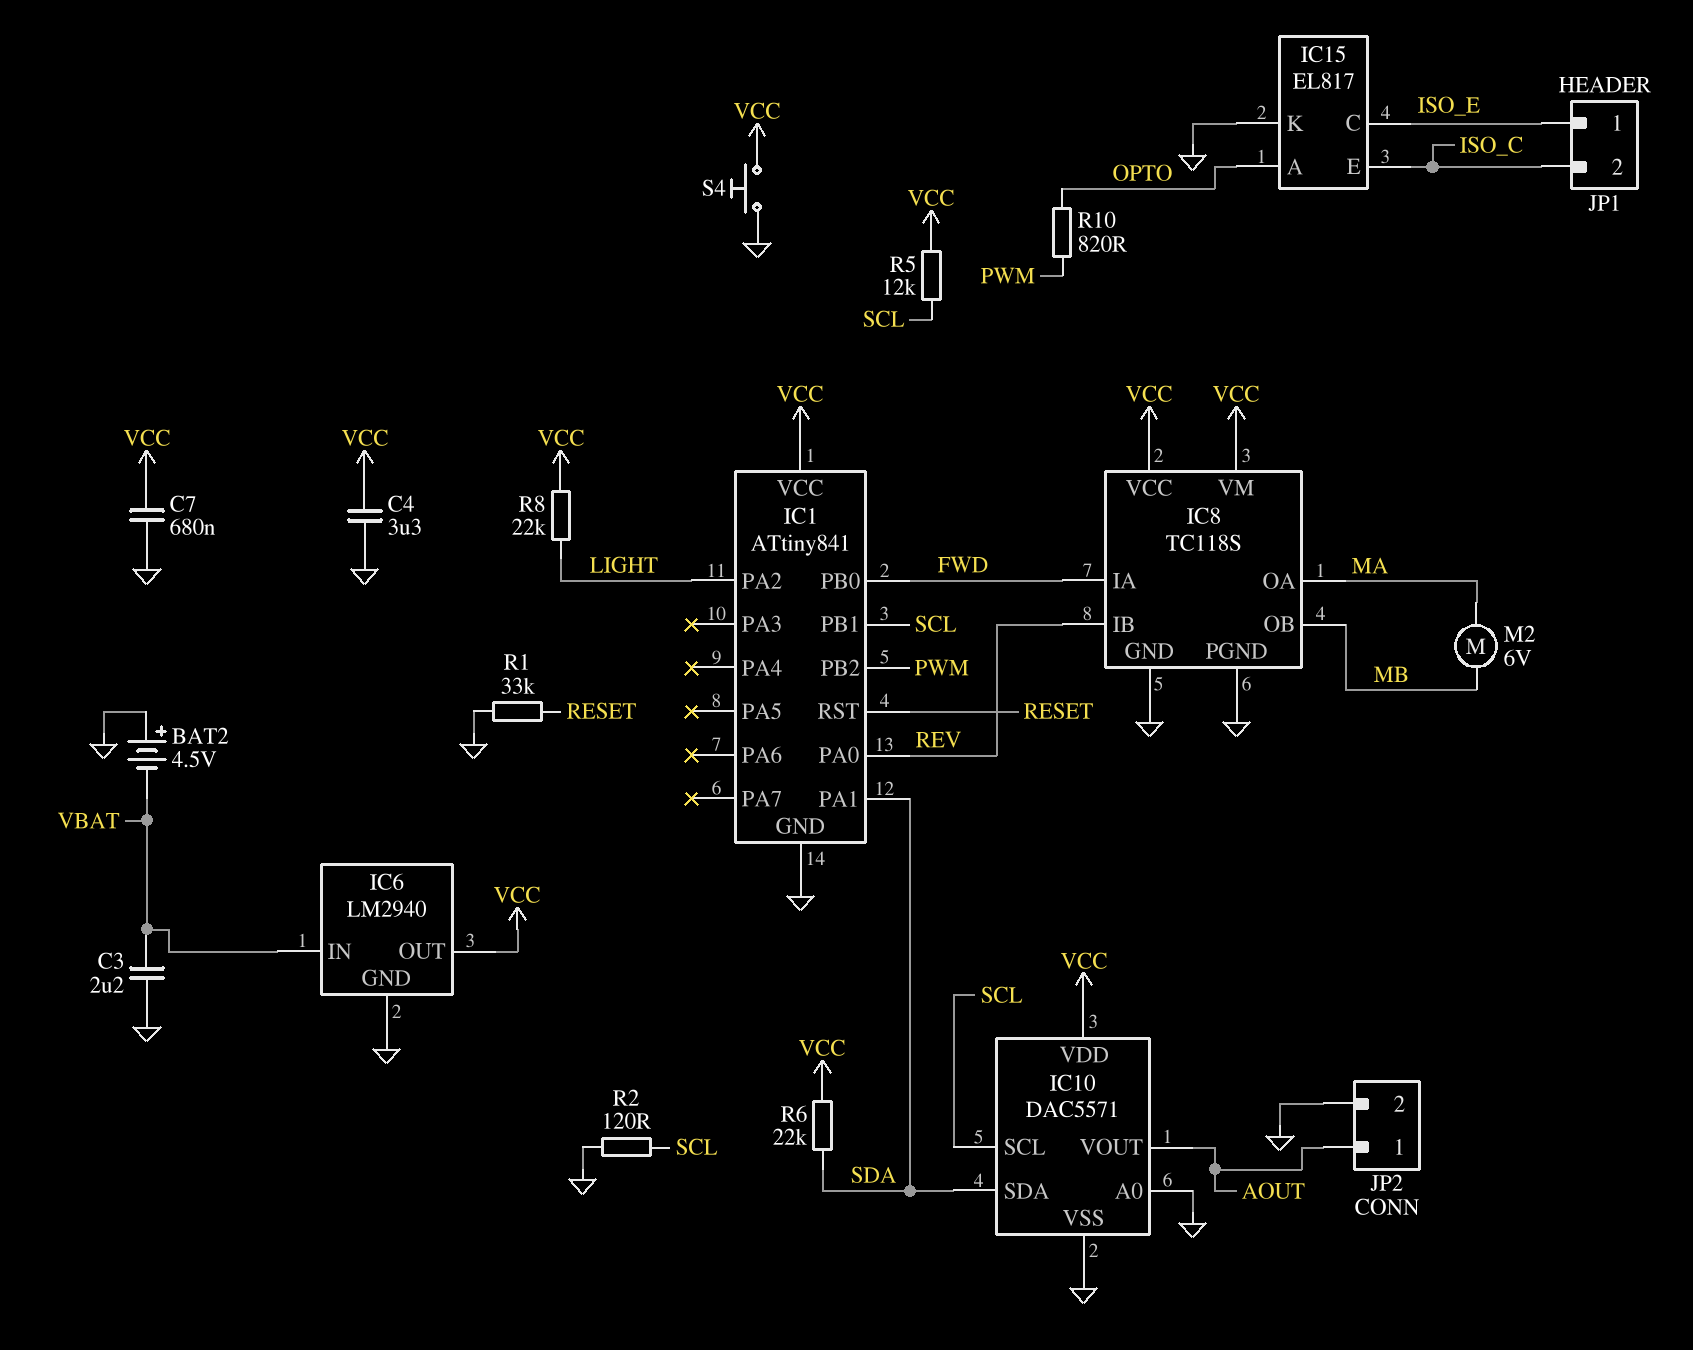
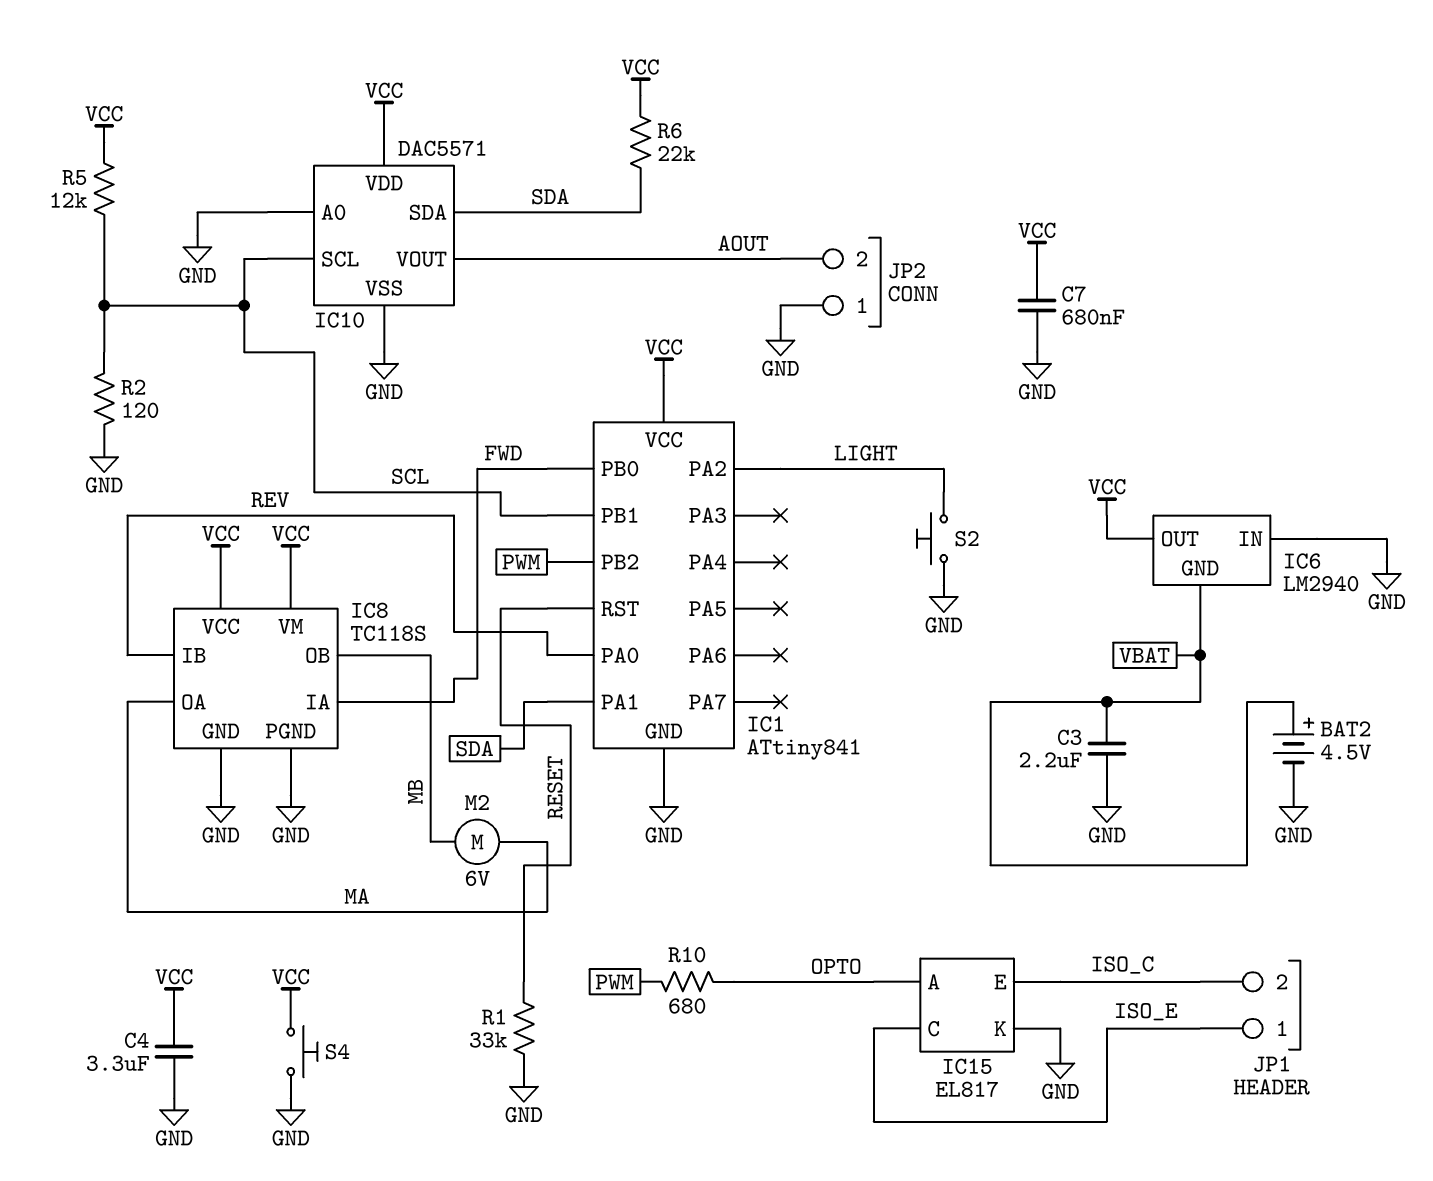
BAT2: 4.5V (plus GND, minus VBAT) -> 4.5V (plus VBAT, minus GND)
IC6 pin GND: GND -> VBAT
IC6 pin IN: VBAT -> GND
JP2 pin 1: AOUT -> GND
JP2 pin 2: GND -> AOUT
R8: 22k (LIGHT, VCC) -> none
R10: 820 (OPTO, PWM) -> 680 (OPTO, PWM)
S2: none -> button (GND, LIGHT)

